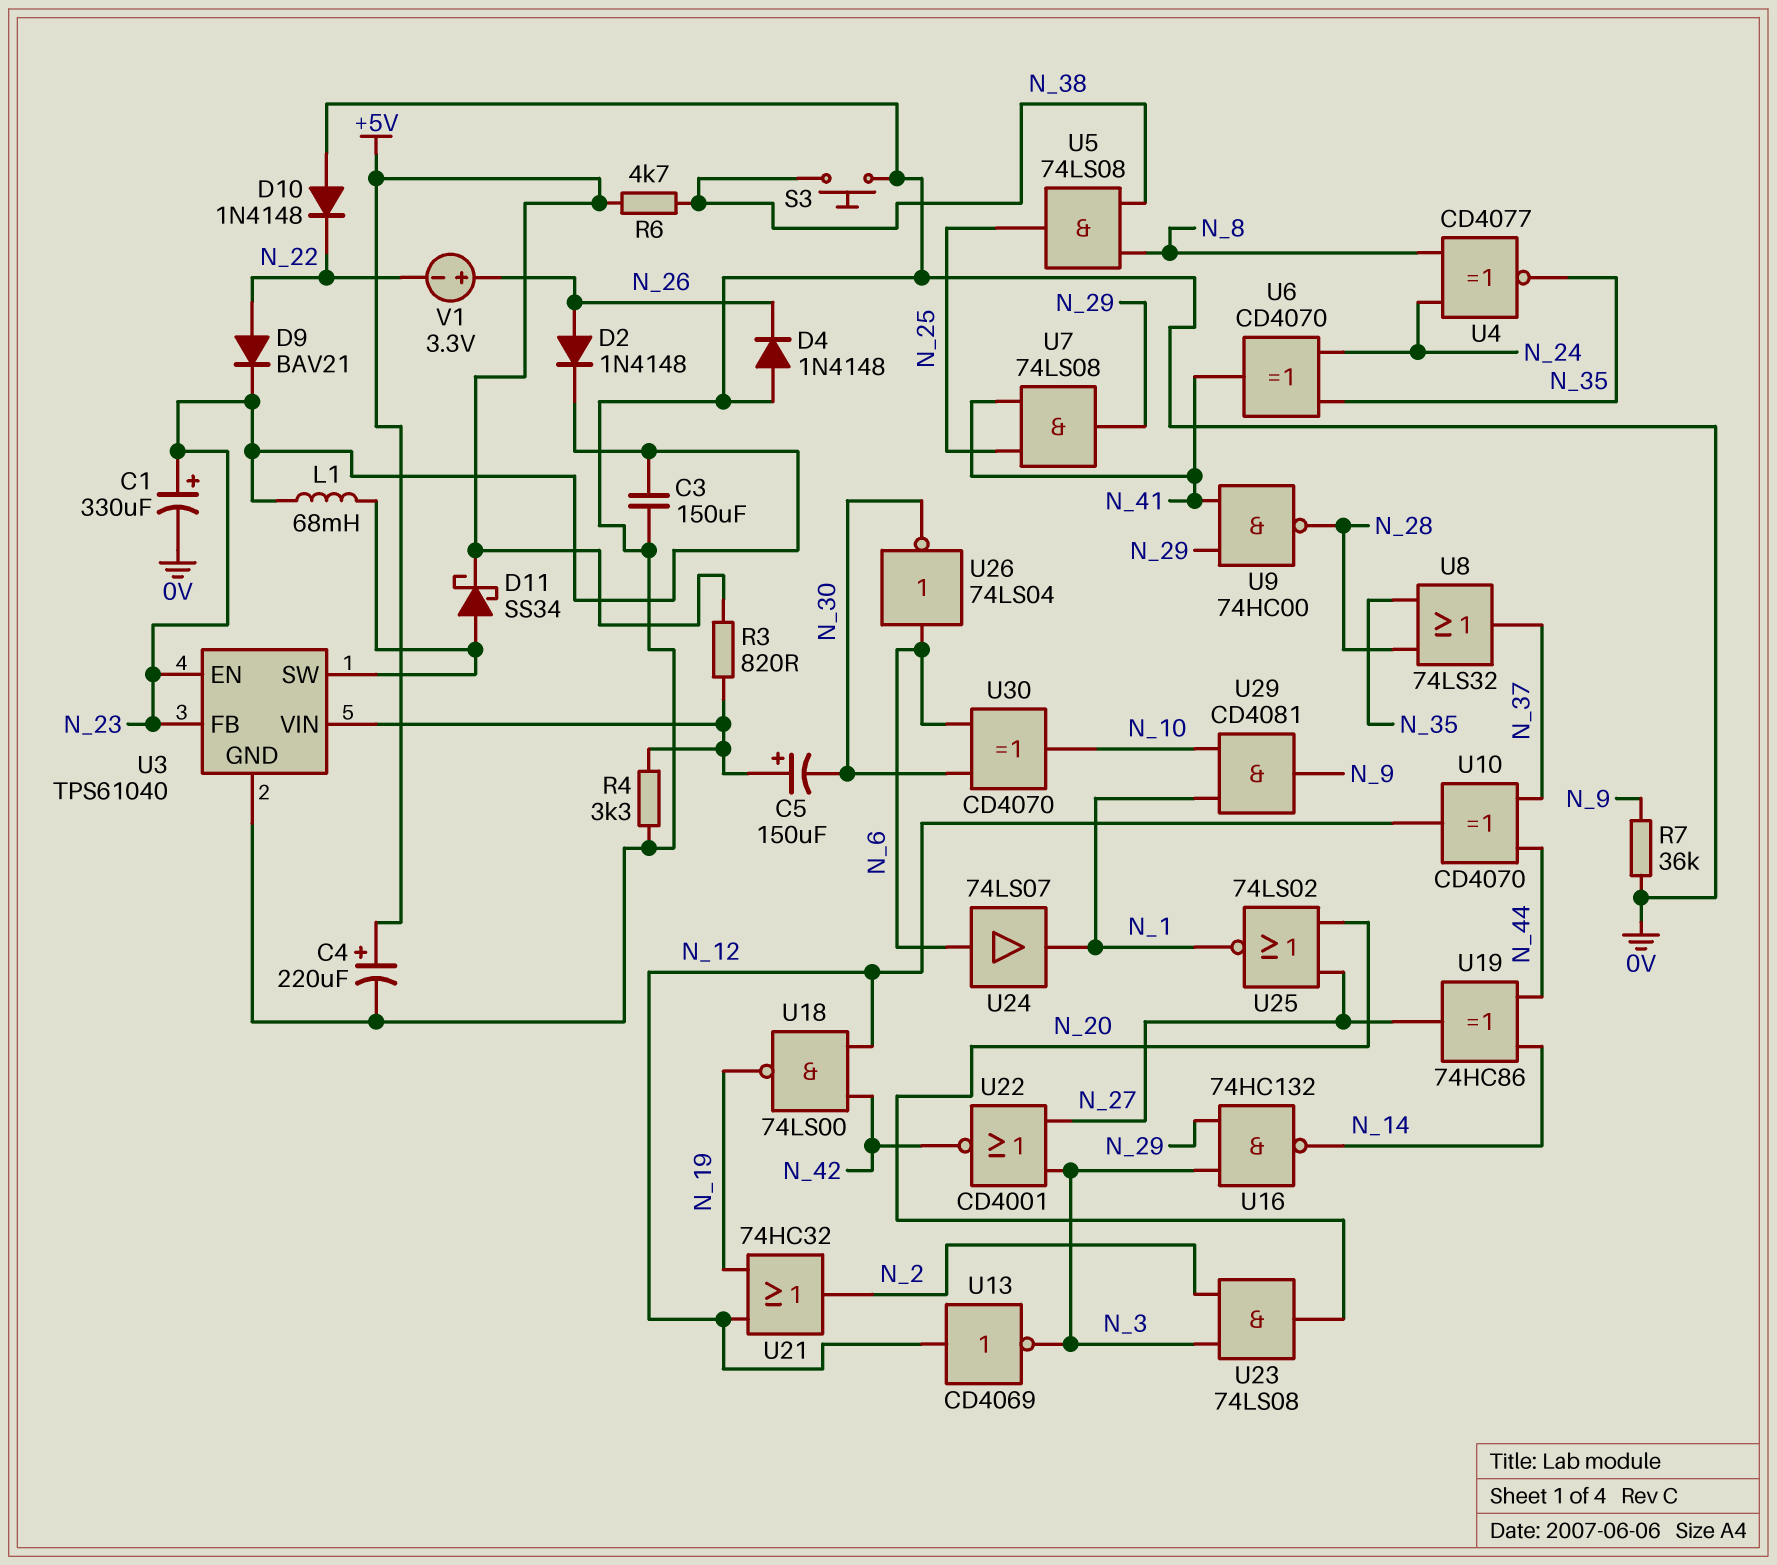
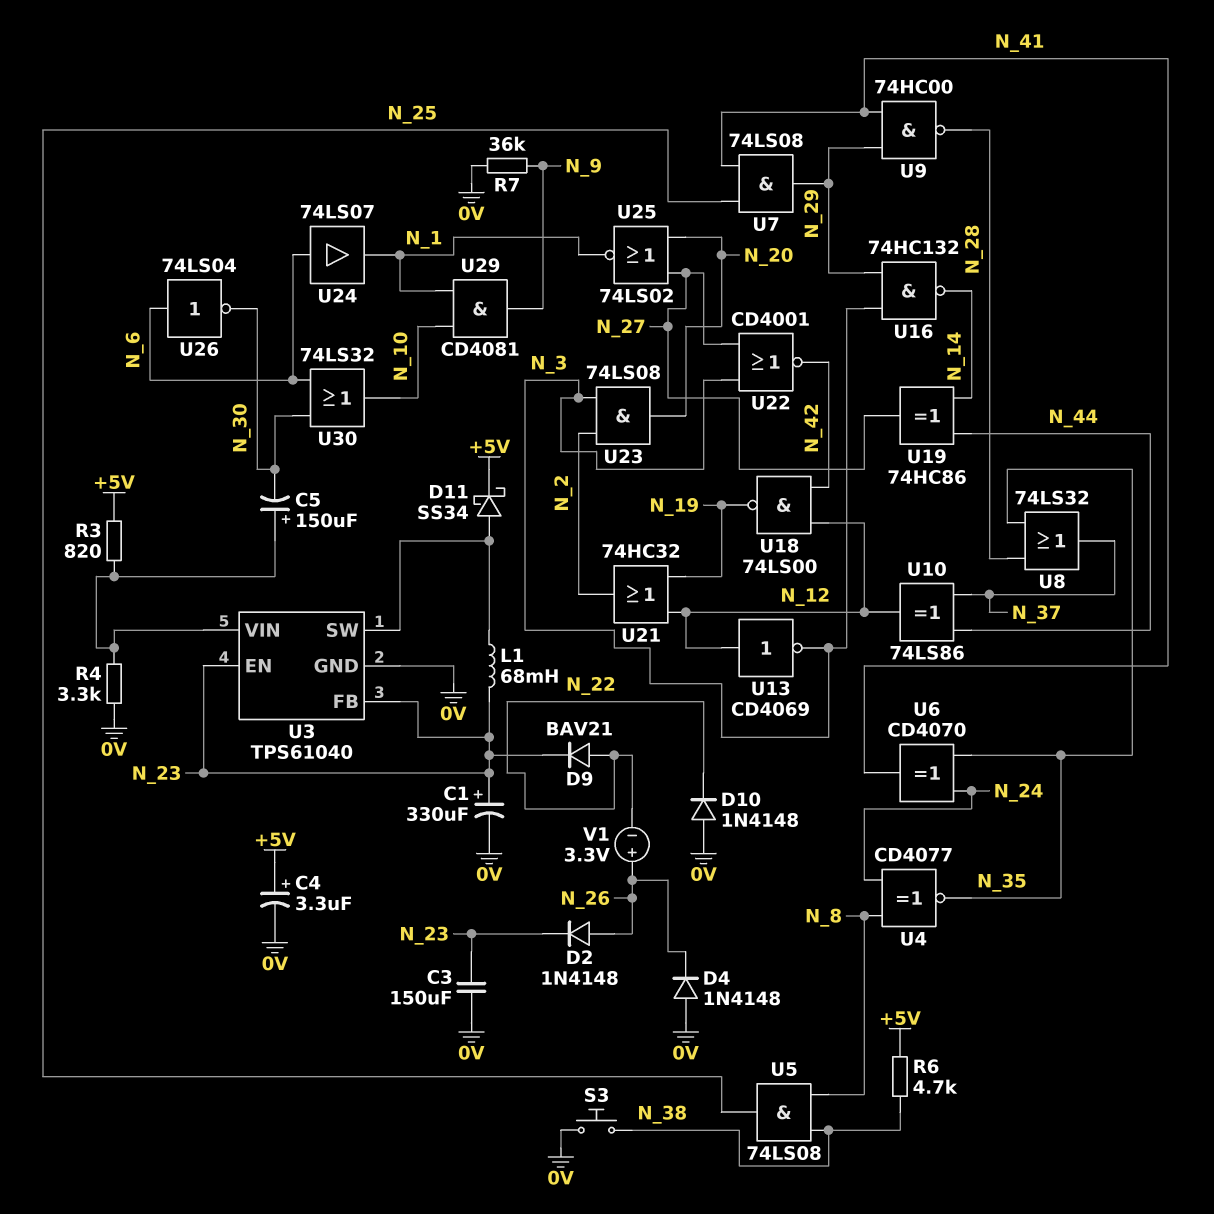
C4: 220uF (plus +5V, minus 0V) -> 3.3uF (plus +5V, minus 0V)
U10: XOR CD4070 (in N_37, in N_44, out N_12) -> XOR 74LS86 (in N_37, in N_44, out N_12)
U30: XOR CD4070 (in N_6, in N_30, out N_10) -> OR 74LS32 (in N_6, in N_30, out N_10)

